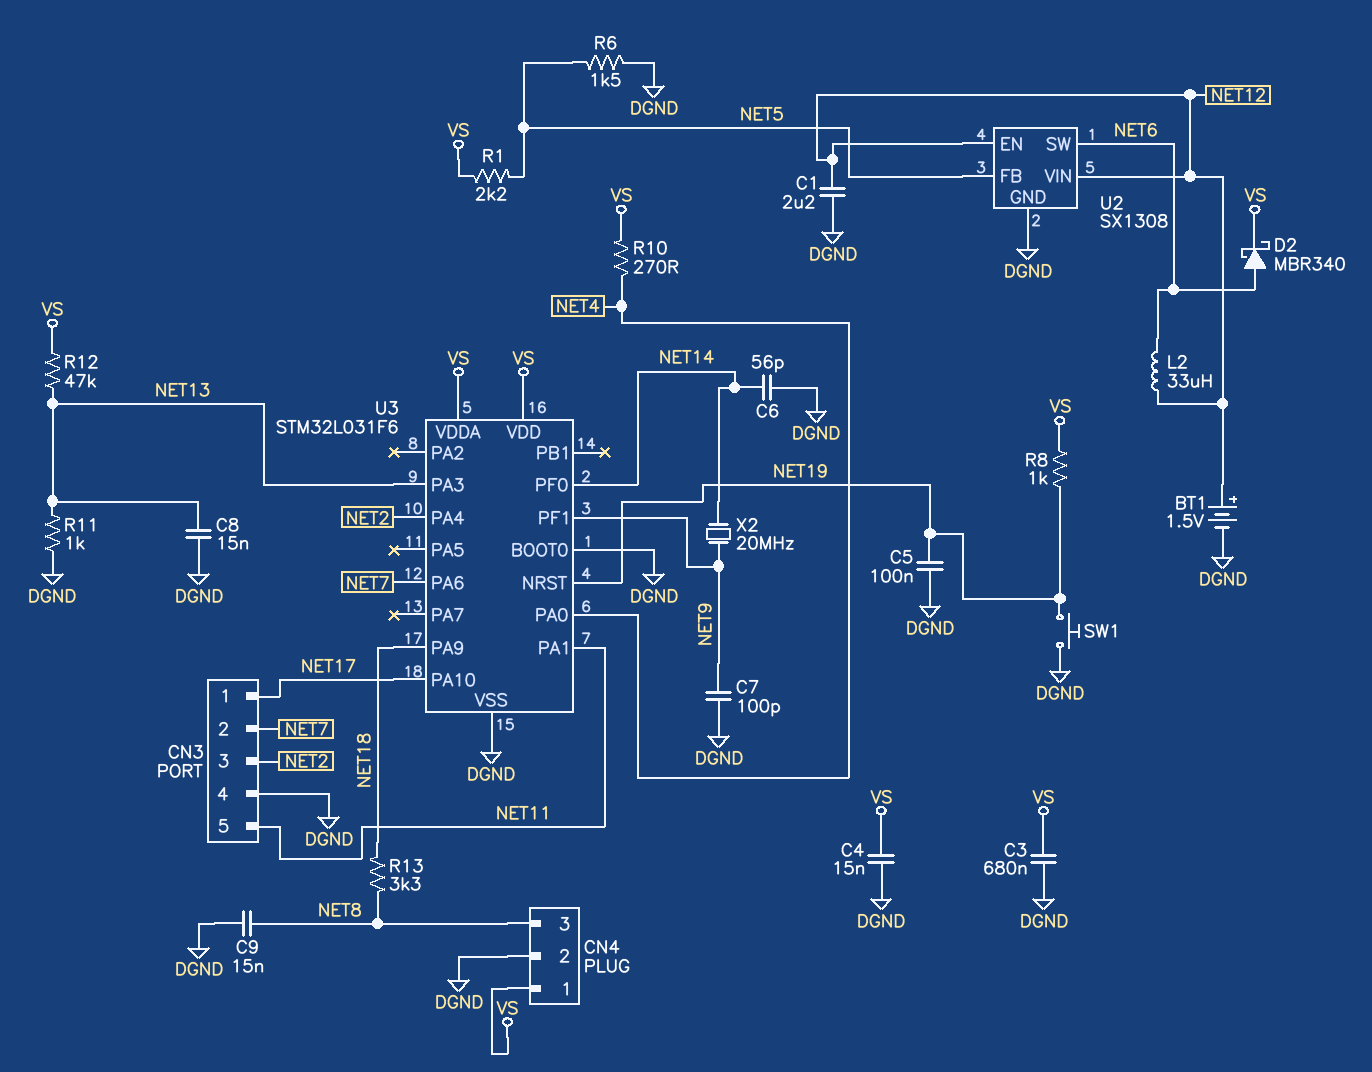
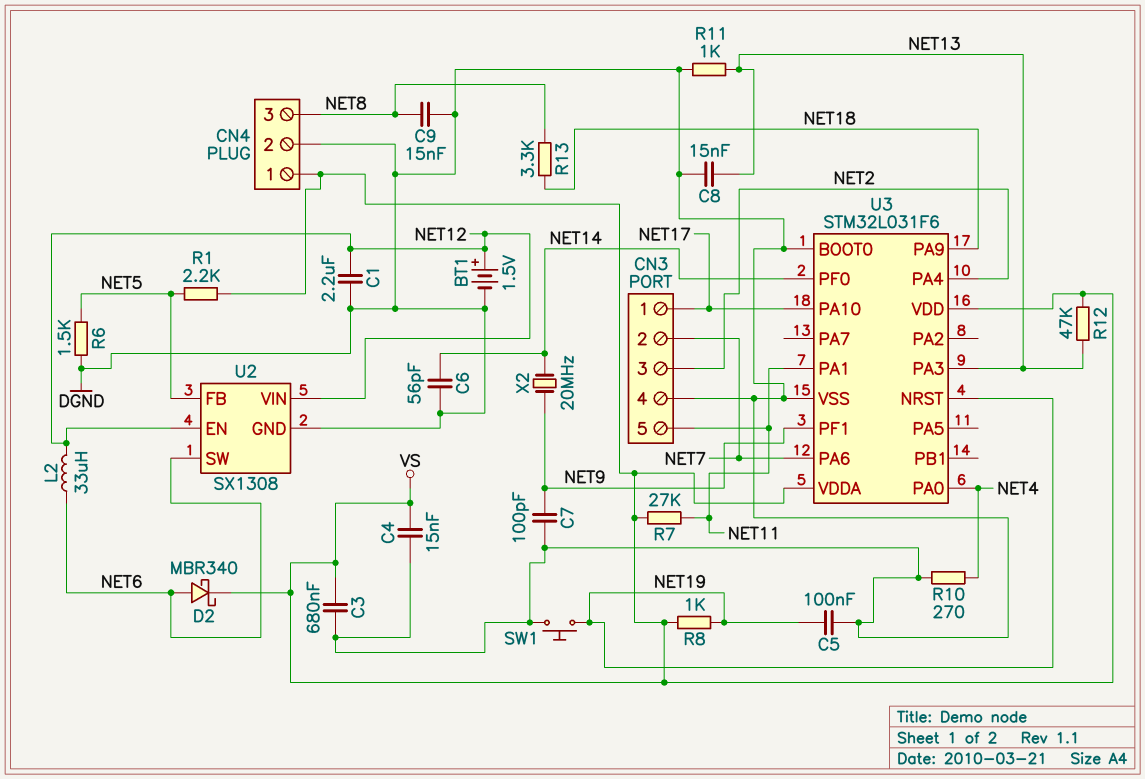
R7: none -> 27k (NET11, VS)
R10: 270 (NET4, VS) -> 270 (DGND, NET4)

